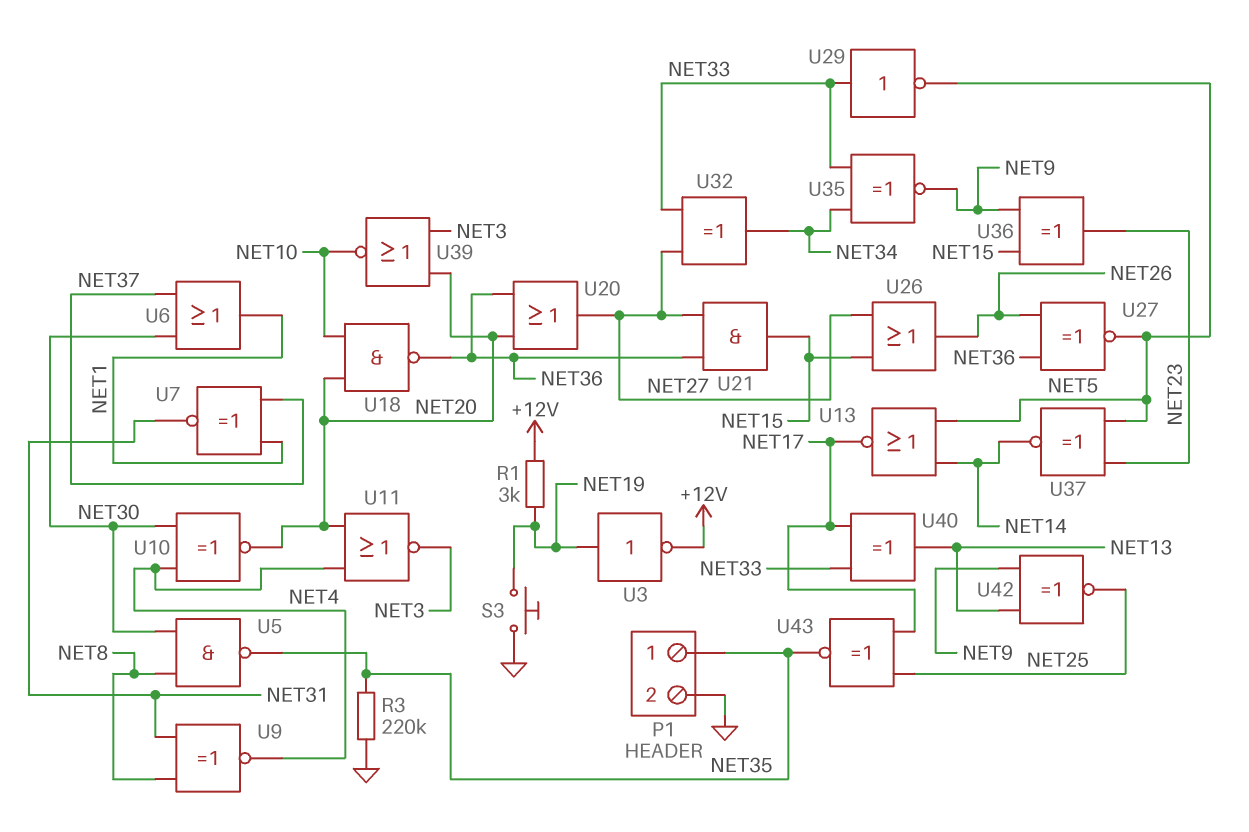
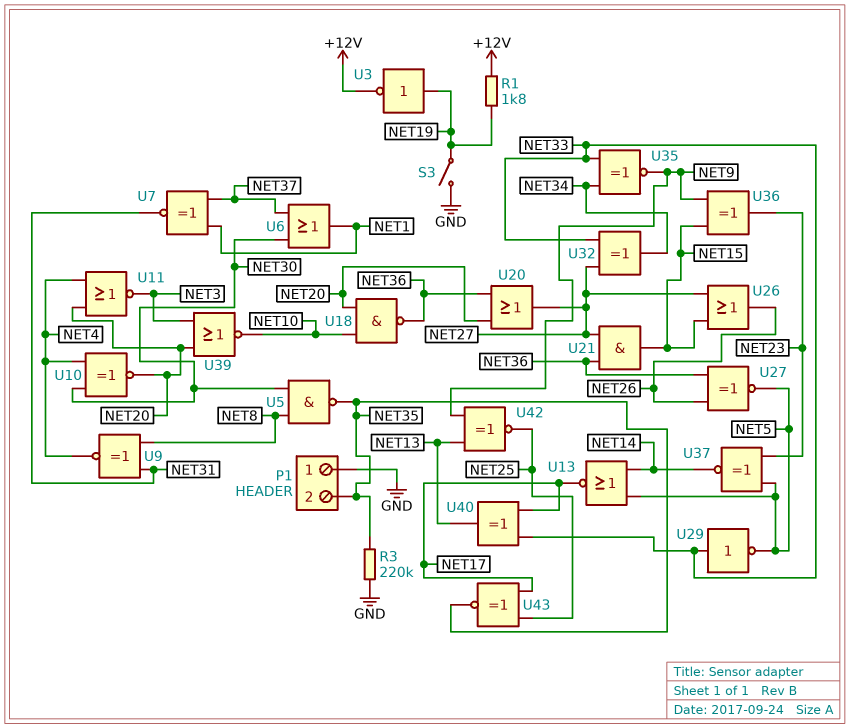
P1 pin 1: NET35 -> GND
P1 pin 2: GND -> NET35
R1: 3k (+12V, NET19) -> 1.8k (+12V, NET19)
S3: button (GND, NET19) -> switch (GND, NET19)

